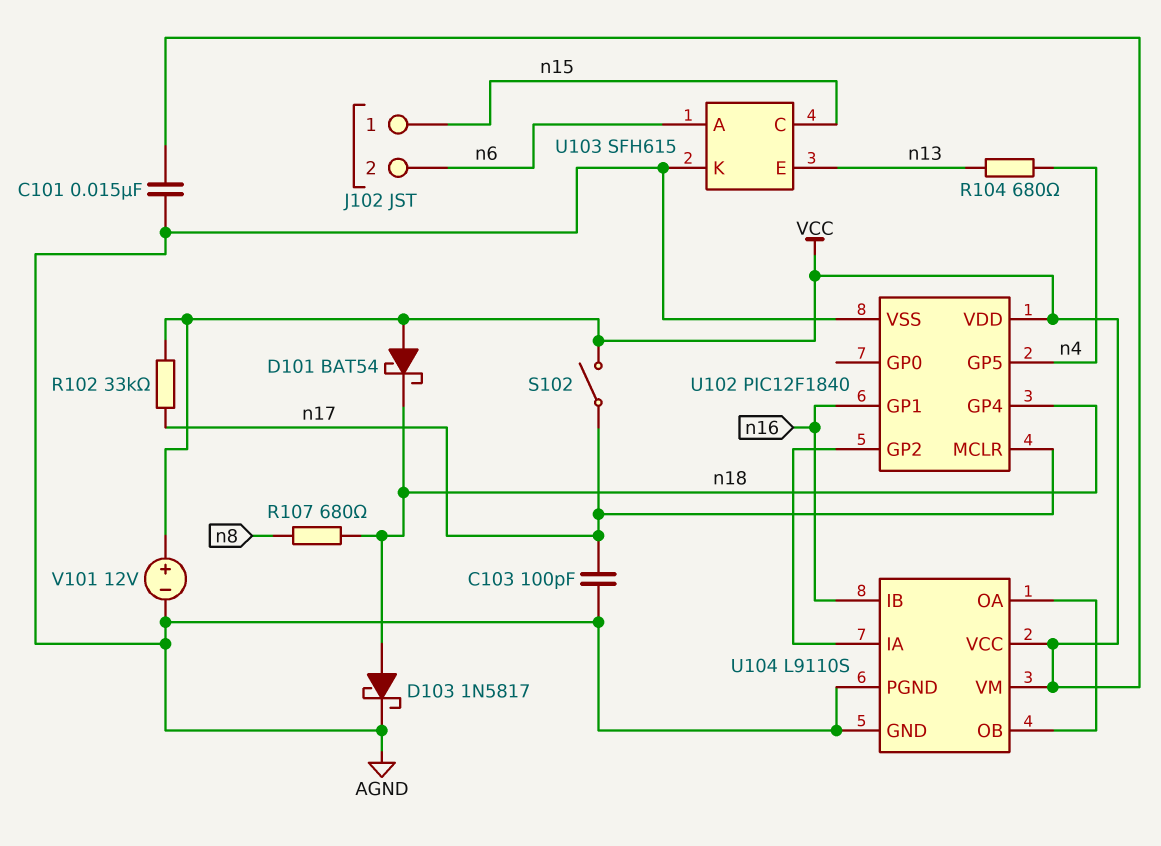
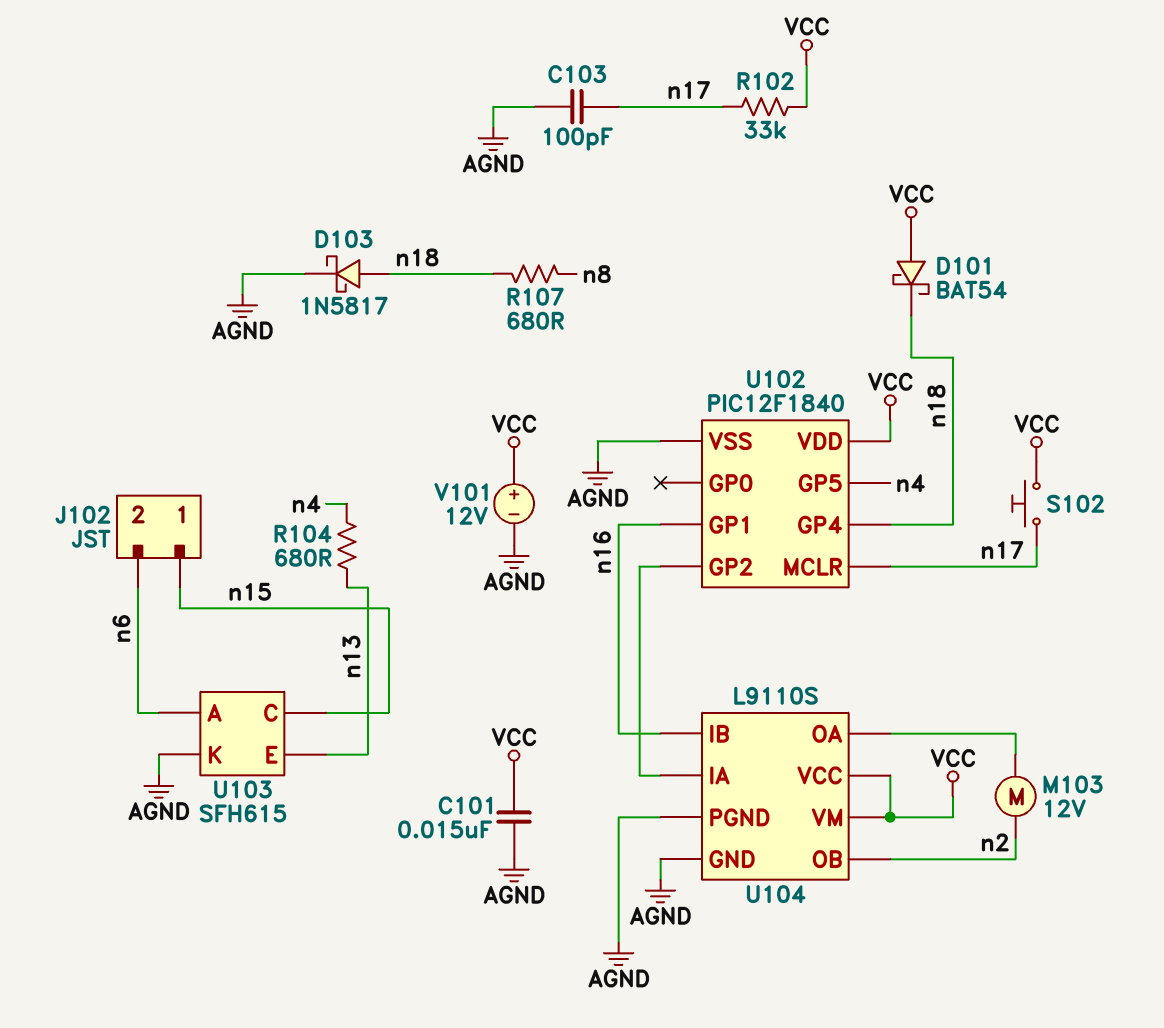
M103: none -> motor 12V (U104/OA, n2)
S102: switch (VCC, n17) -> button (VCC, n17)
U104 pin OB: U104/OA -> n2

